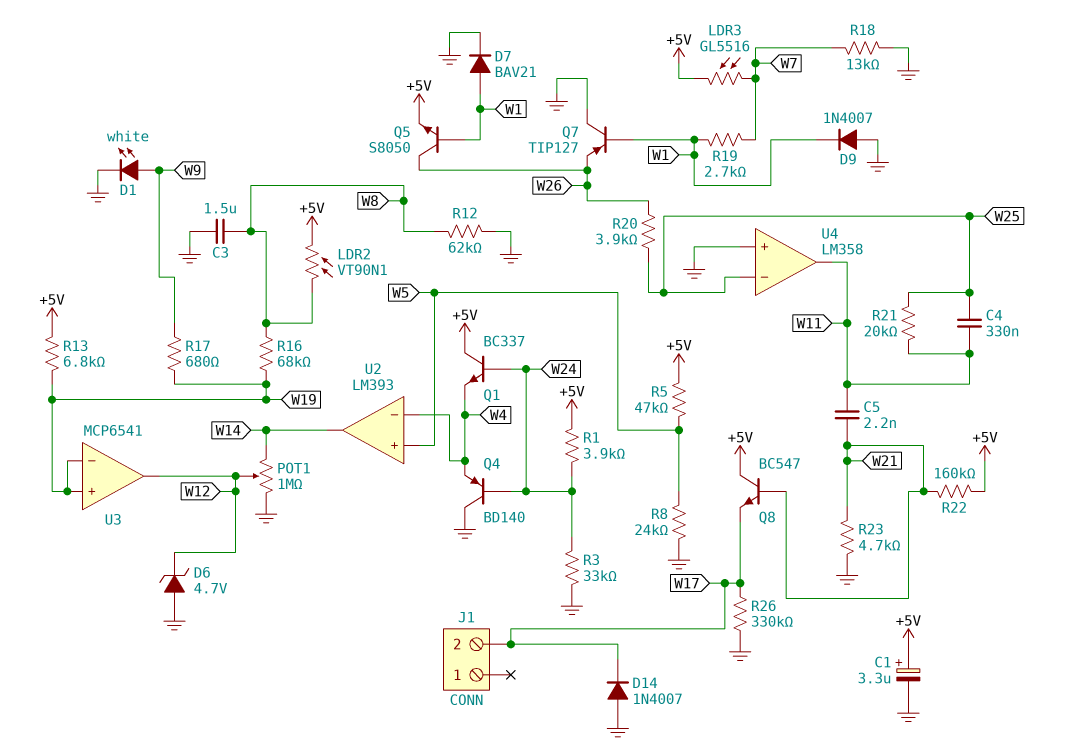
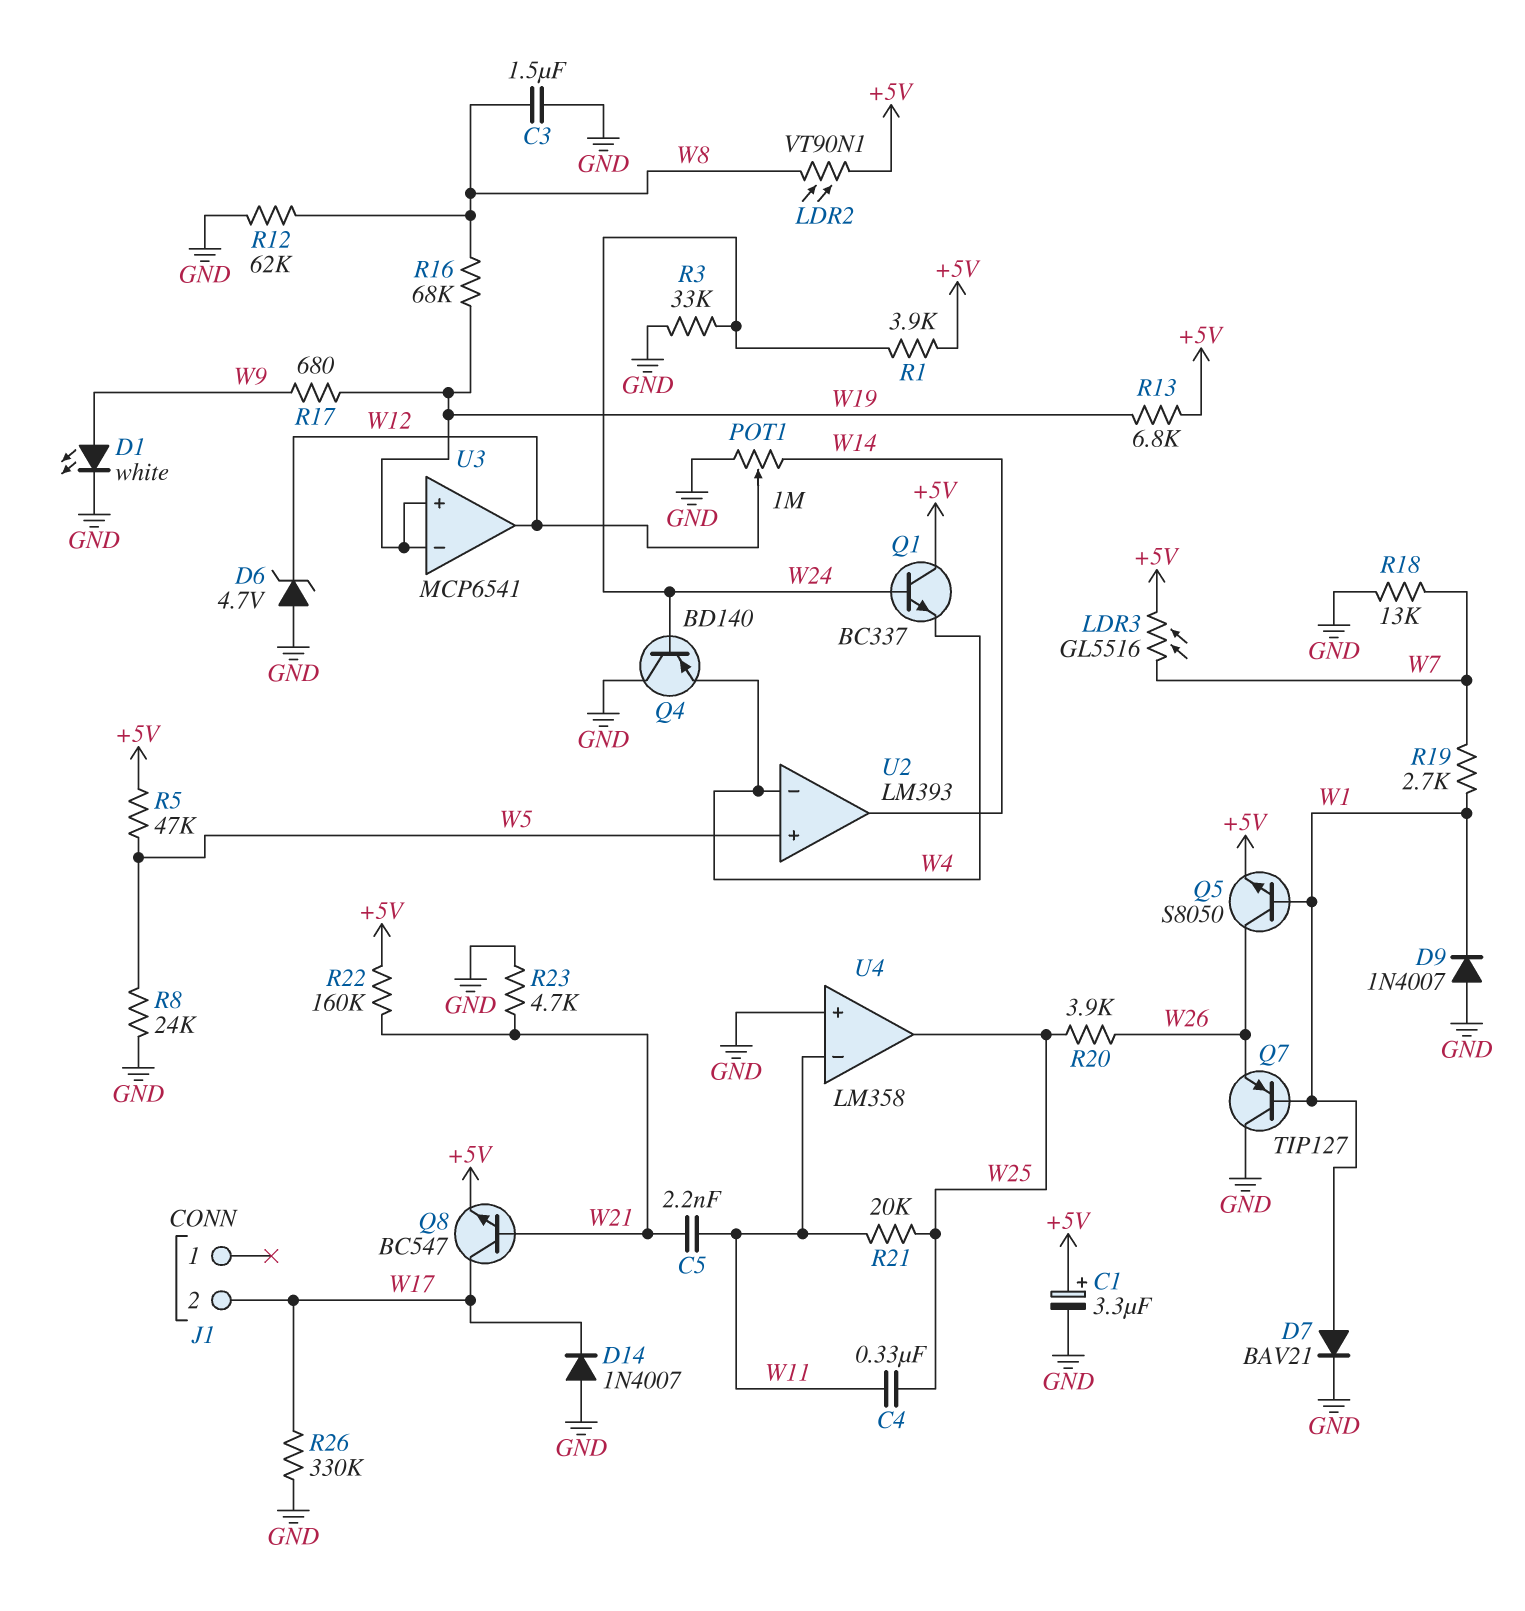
Q8: NPN BC547 (B W21, C +5V, E W17) -> NPN BC547 (B W21, C W17, E +5V)
U4 pin in-: W25 -> W11
U4 pin out: W11 -> W25

